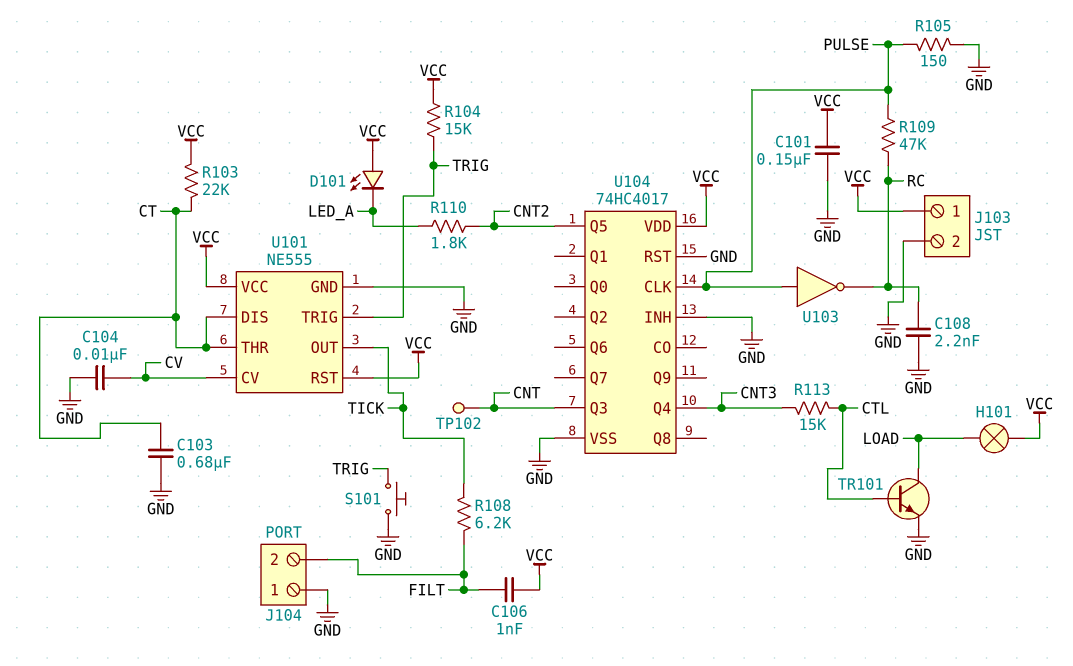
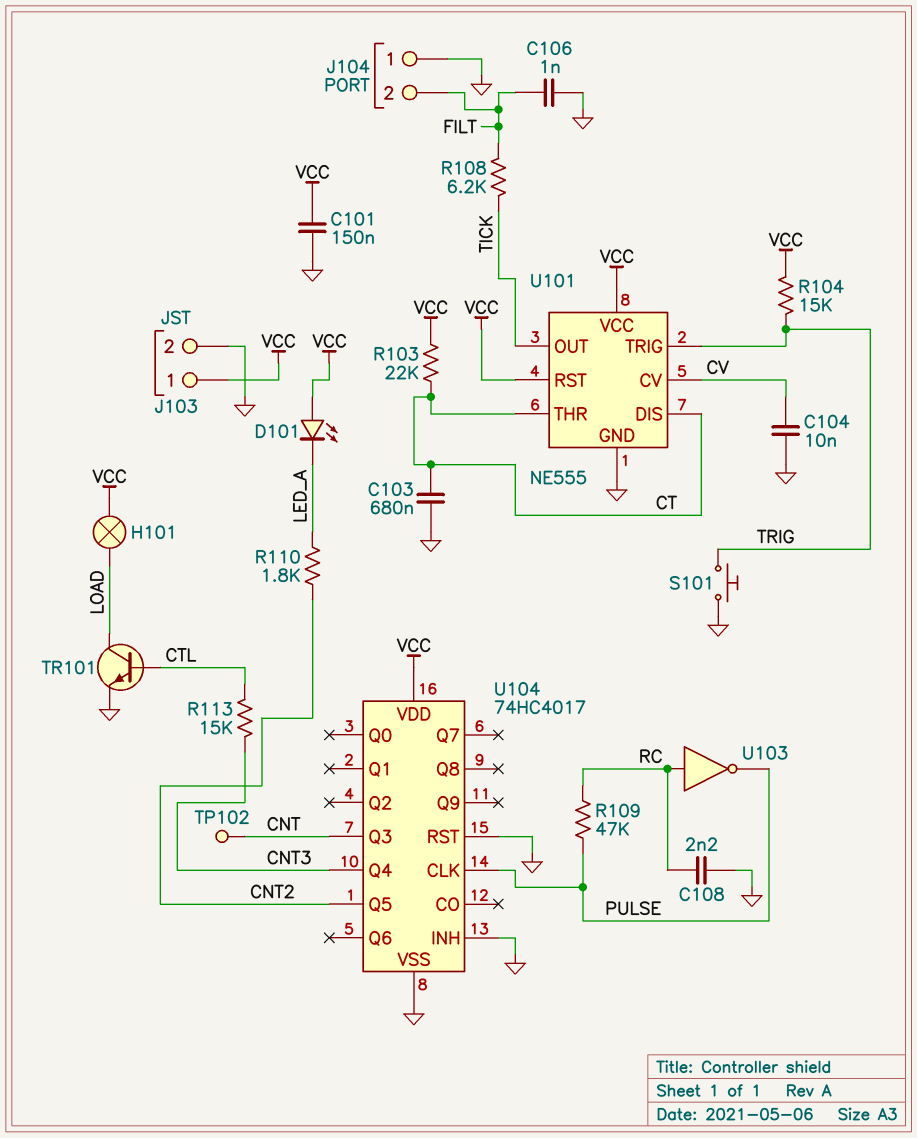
C106: 1nF (FILT, VCC) -> 1nF (FILT, GND)
R105: 150 (GND, PULSE) -> none
U103: NOT (in PULSE, out RC) -> NOT (in RC, out PULSE)

